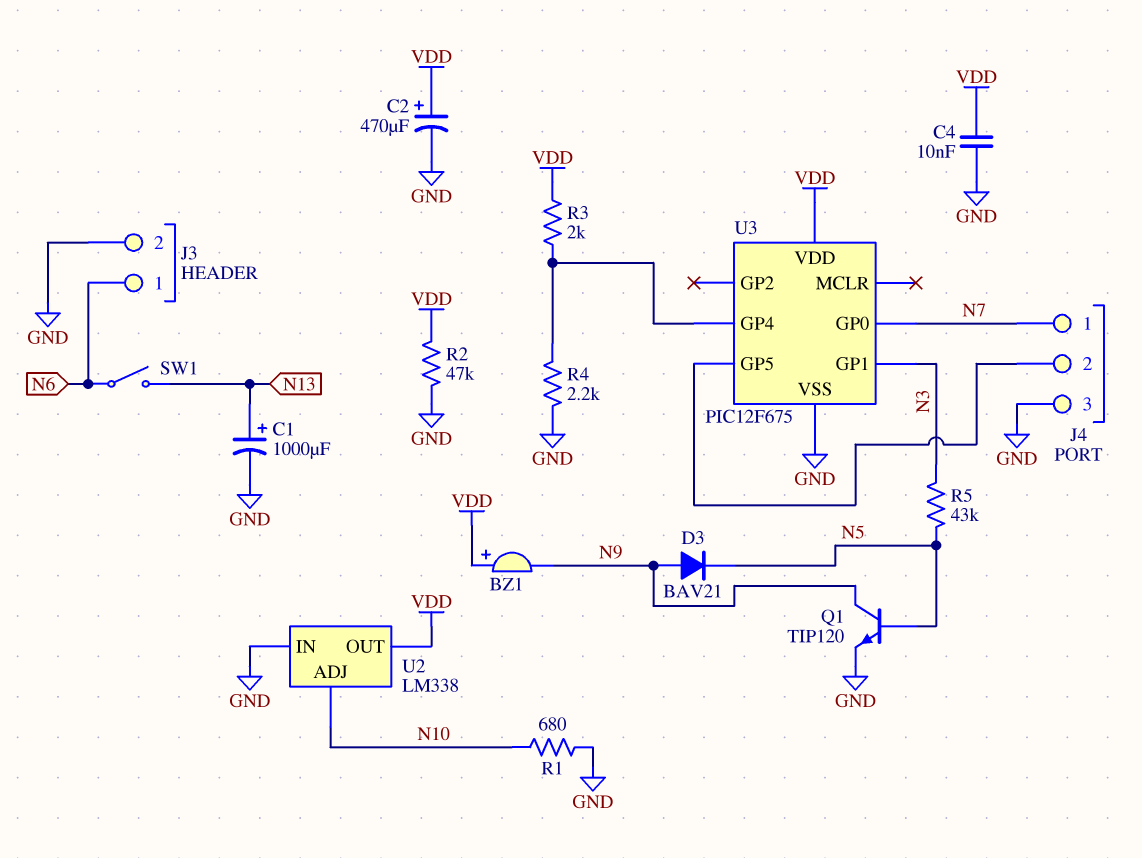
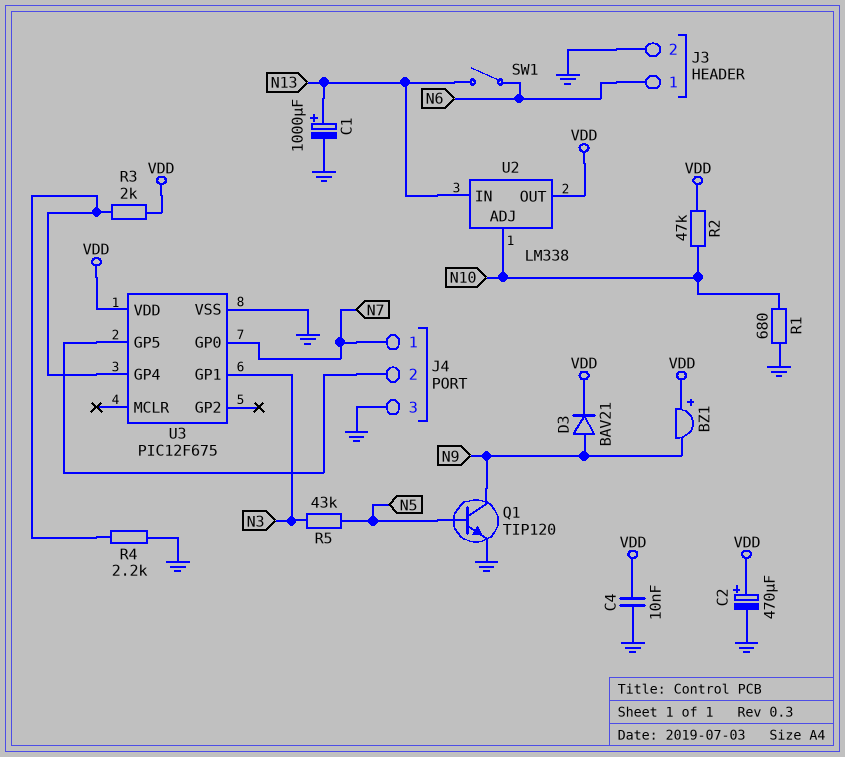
D3: diode BAV21 (A N9, K N5) -> diode BAV21 (A N9, K VDD)
R2: 47k (GND, VDD) -> 47k (N10, VDD)
U2 pin IN: GND -> N13

